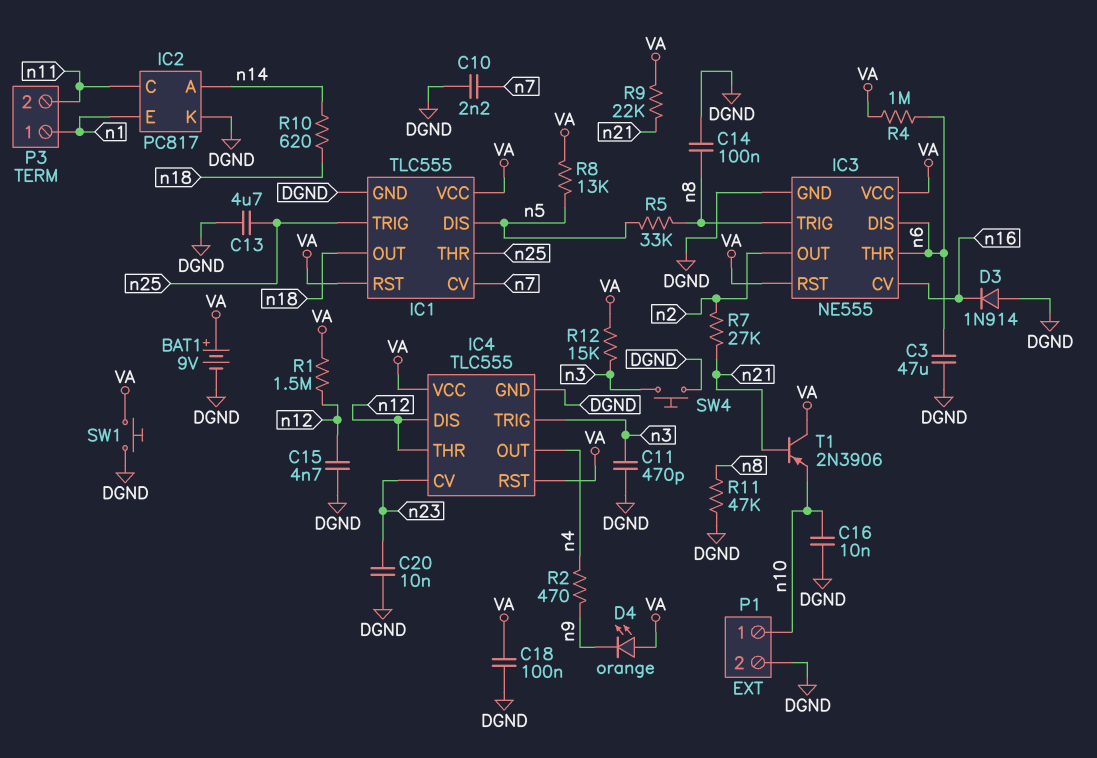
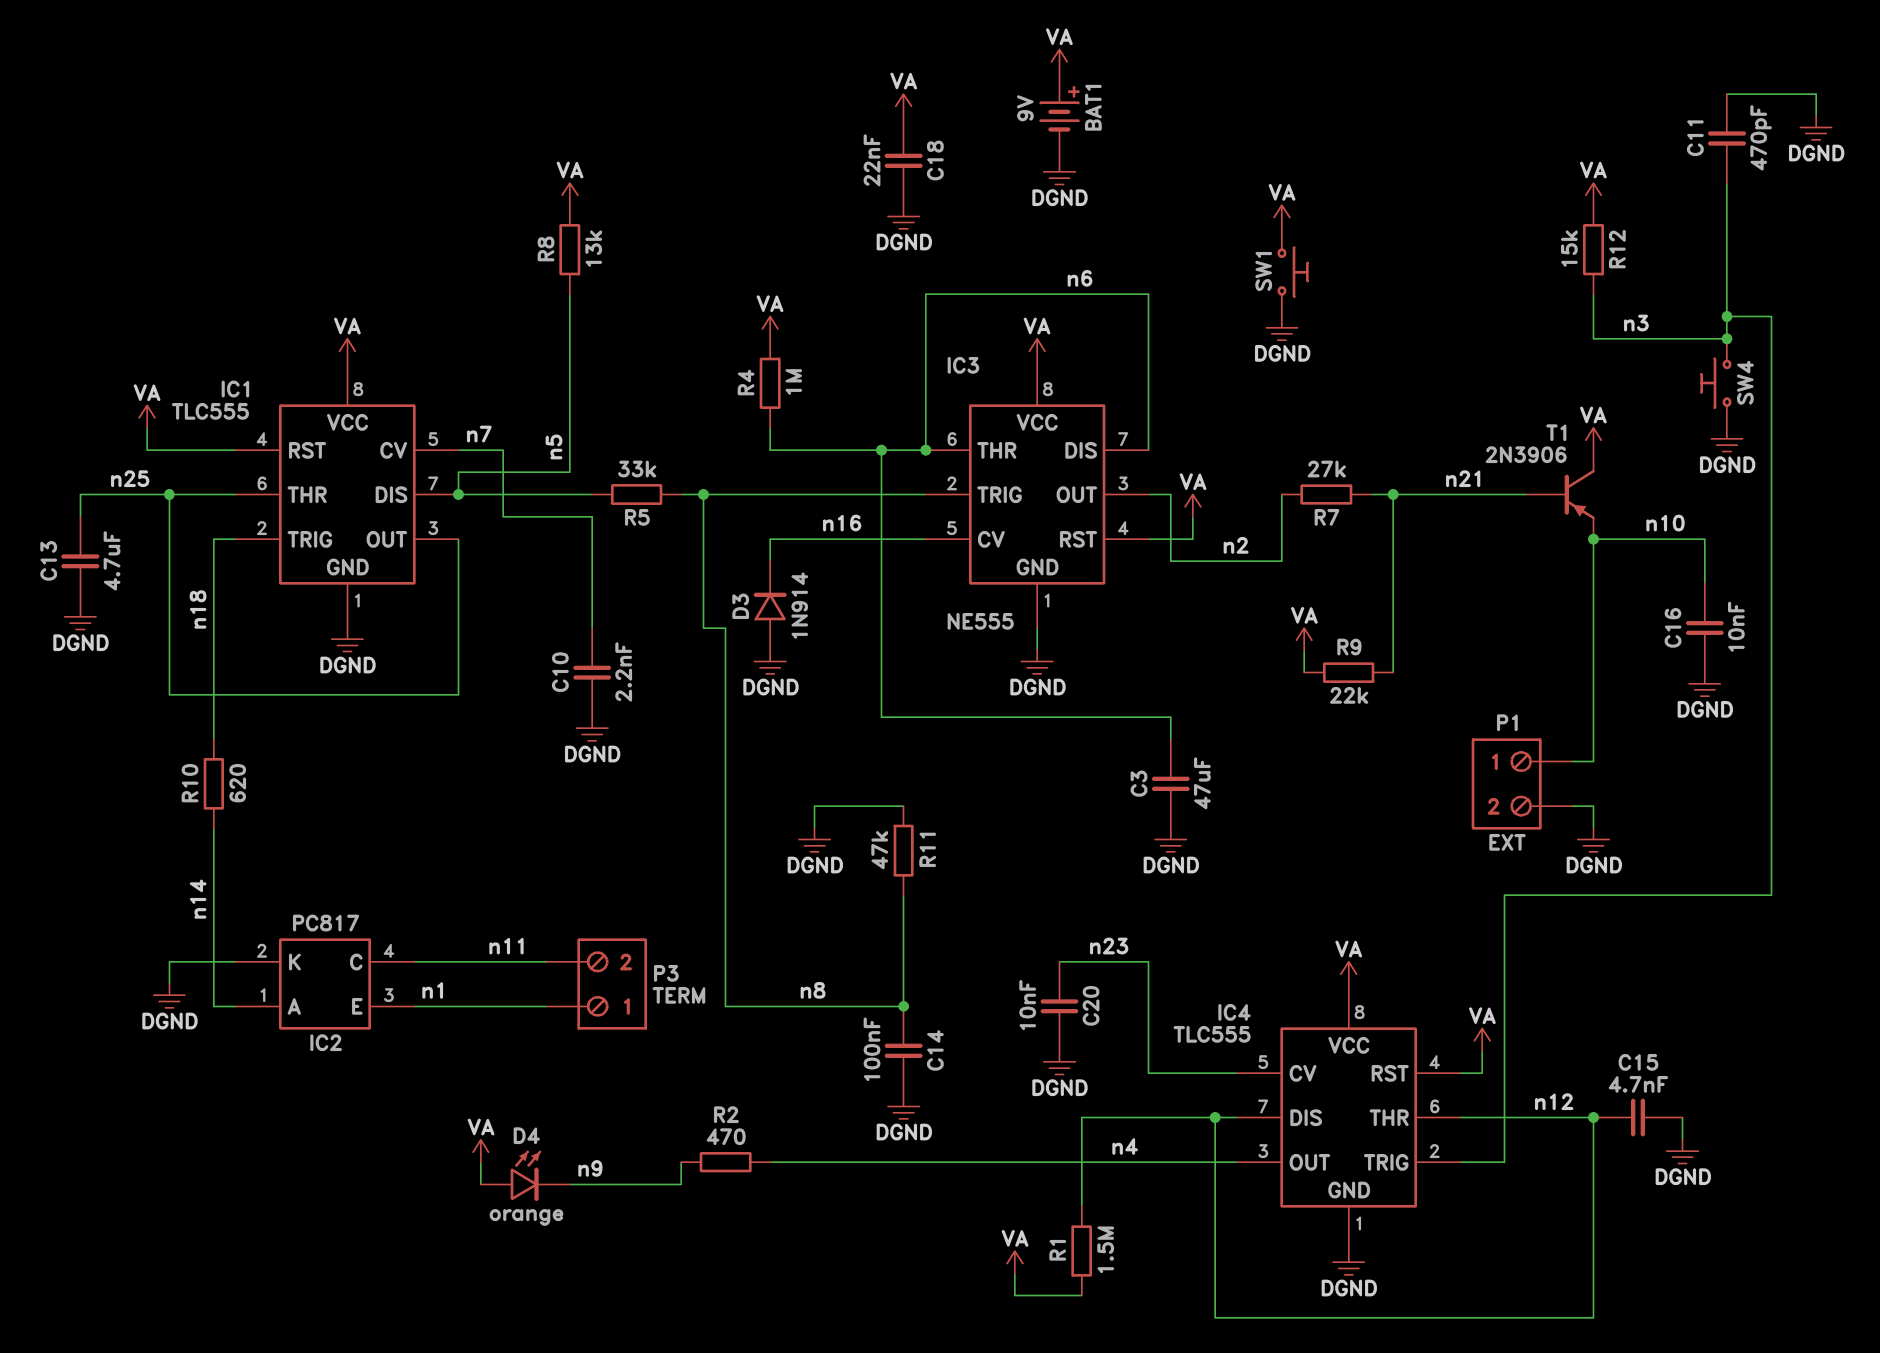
C18: 100nF (DGND, VA) -> 22nF (DGND, VA)
IC1 pin OUT: n18 -> n25
IC1 pin TRIG: n25 -> n18

